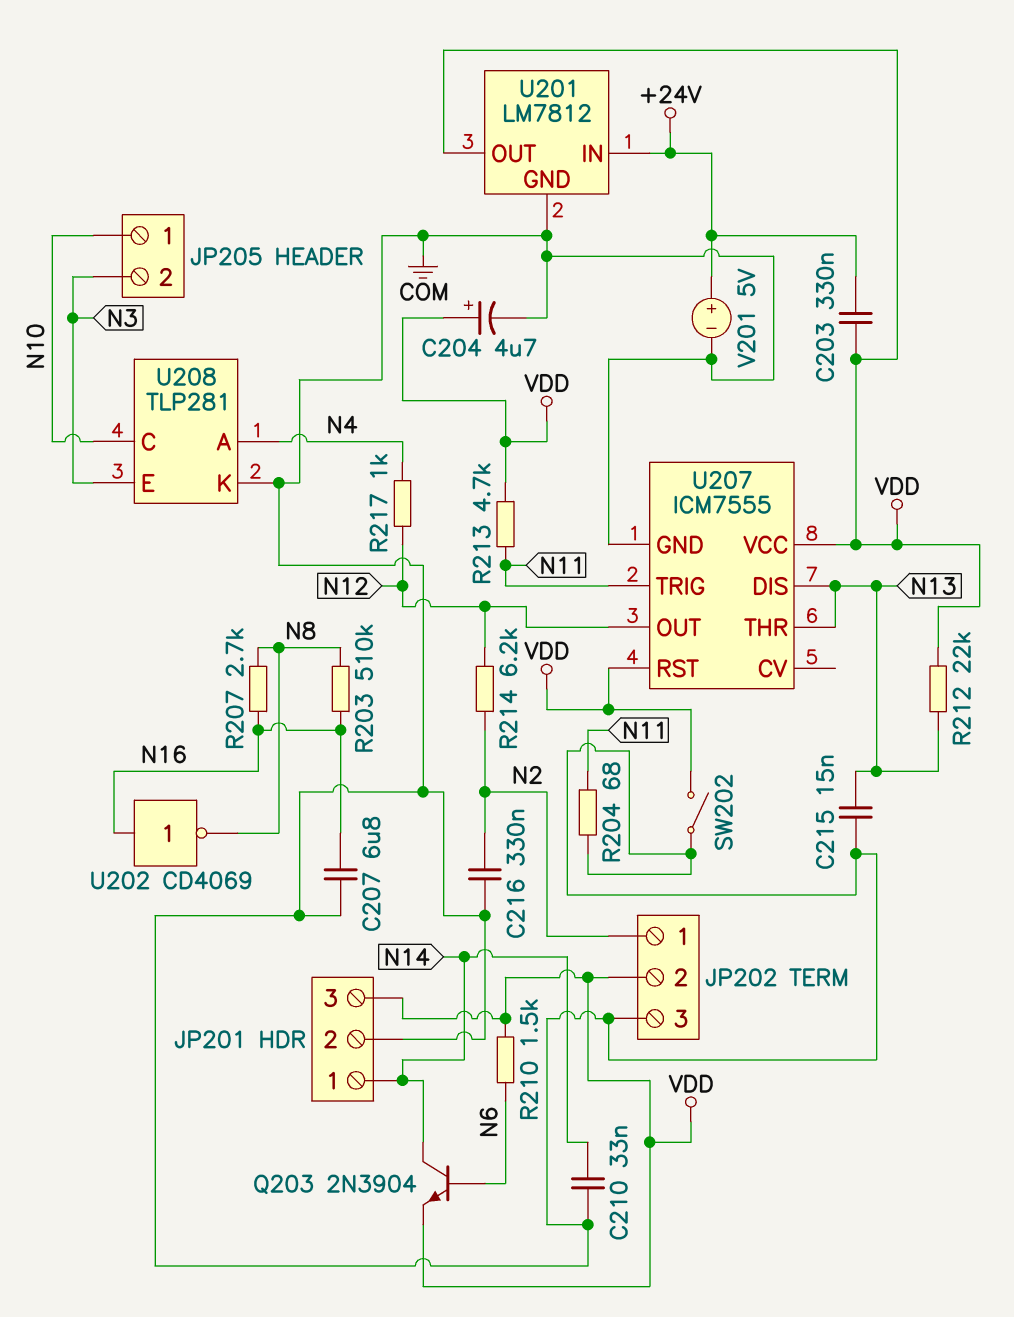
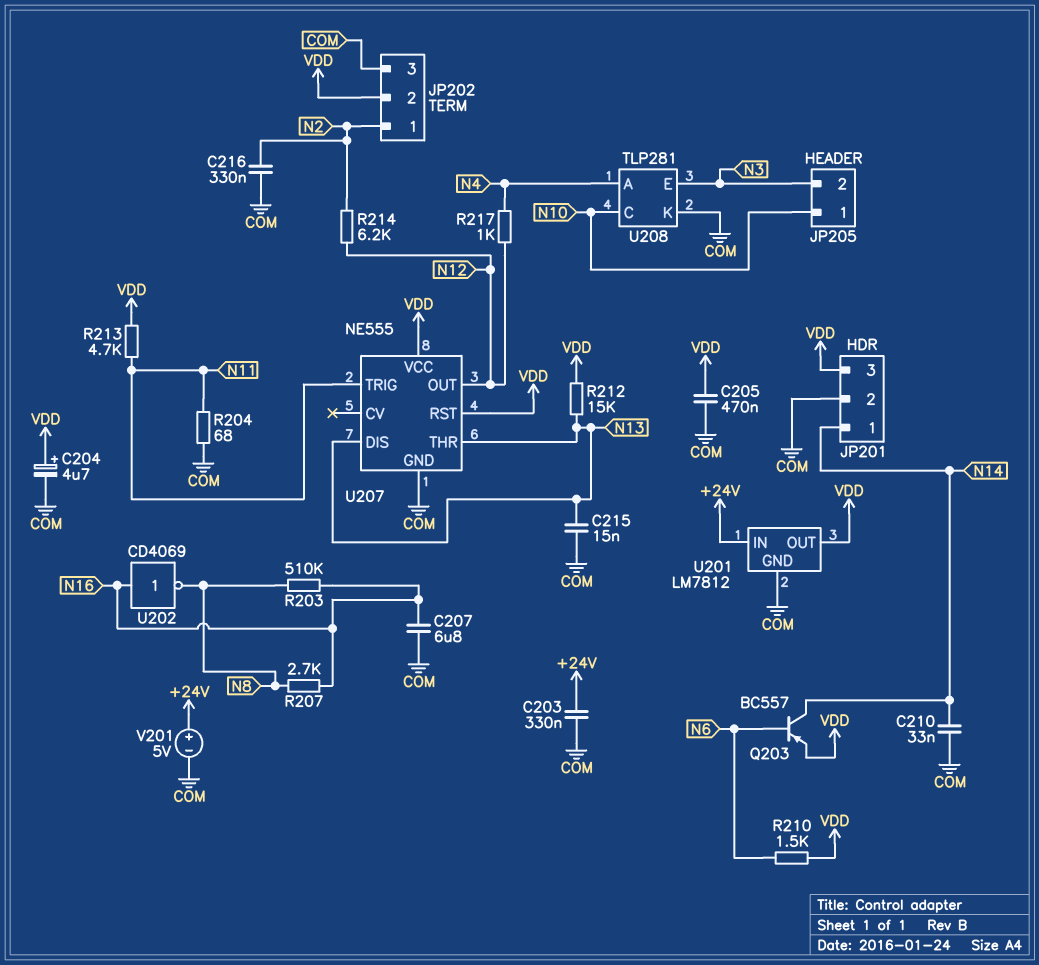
C203: 330nF (+24V, VDD) -> 330nF (+24V, COM)
C205: none -> 470nF (COM, VDD)
Q203: NPN 2N3904 (B N6, C N14, E VDD) -> PNP BC557 (B N6, C N14, E VDD)
R212: 22k (N13, VDD) -> 15k (N13, VDD)
SW202: switch (COM, VDD) -> none
U207: ICM7555 -> NE555

